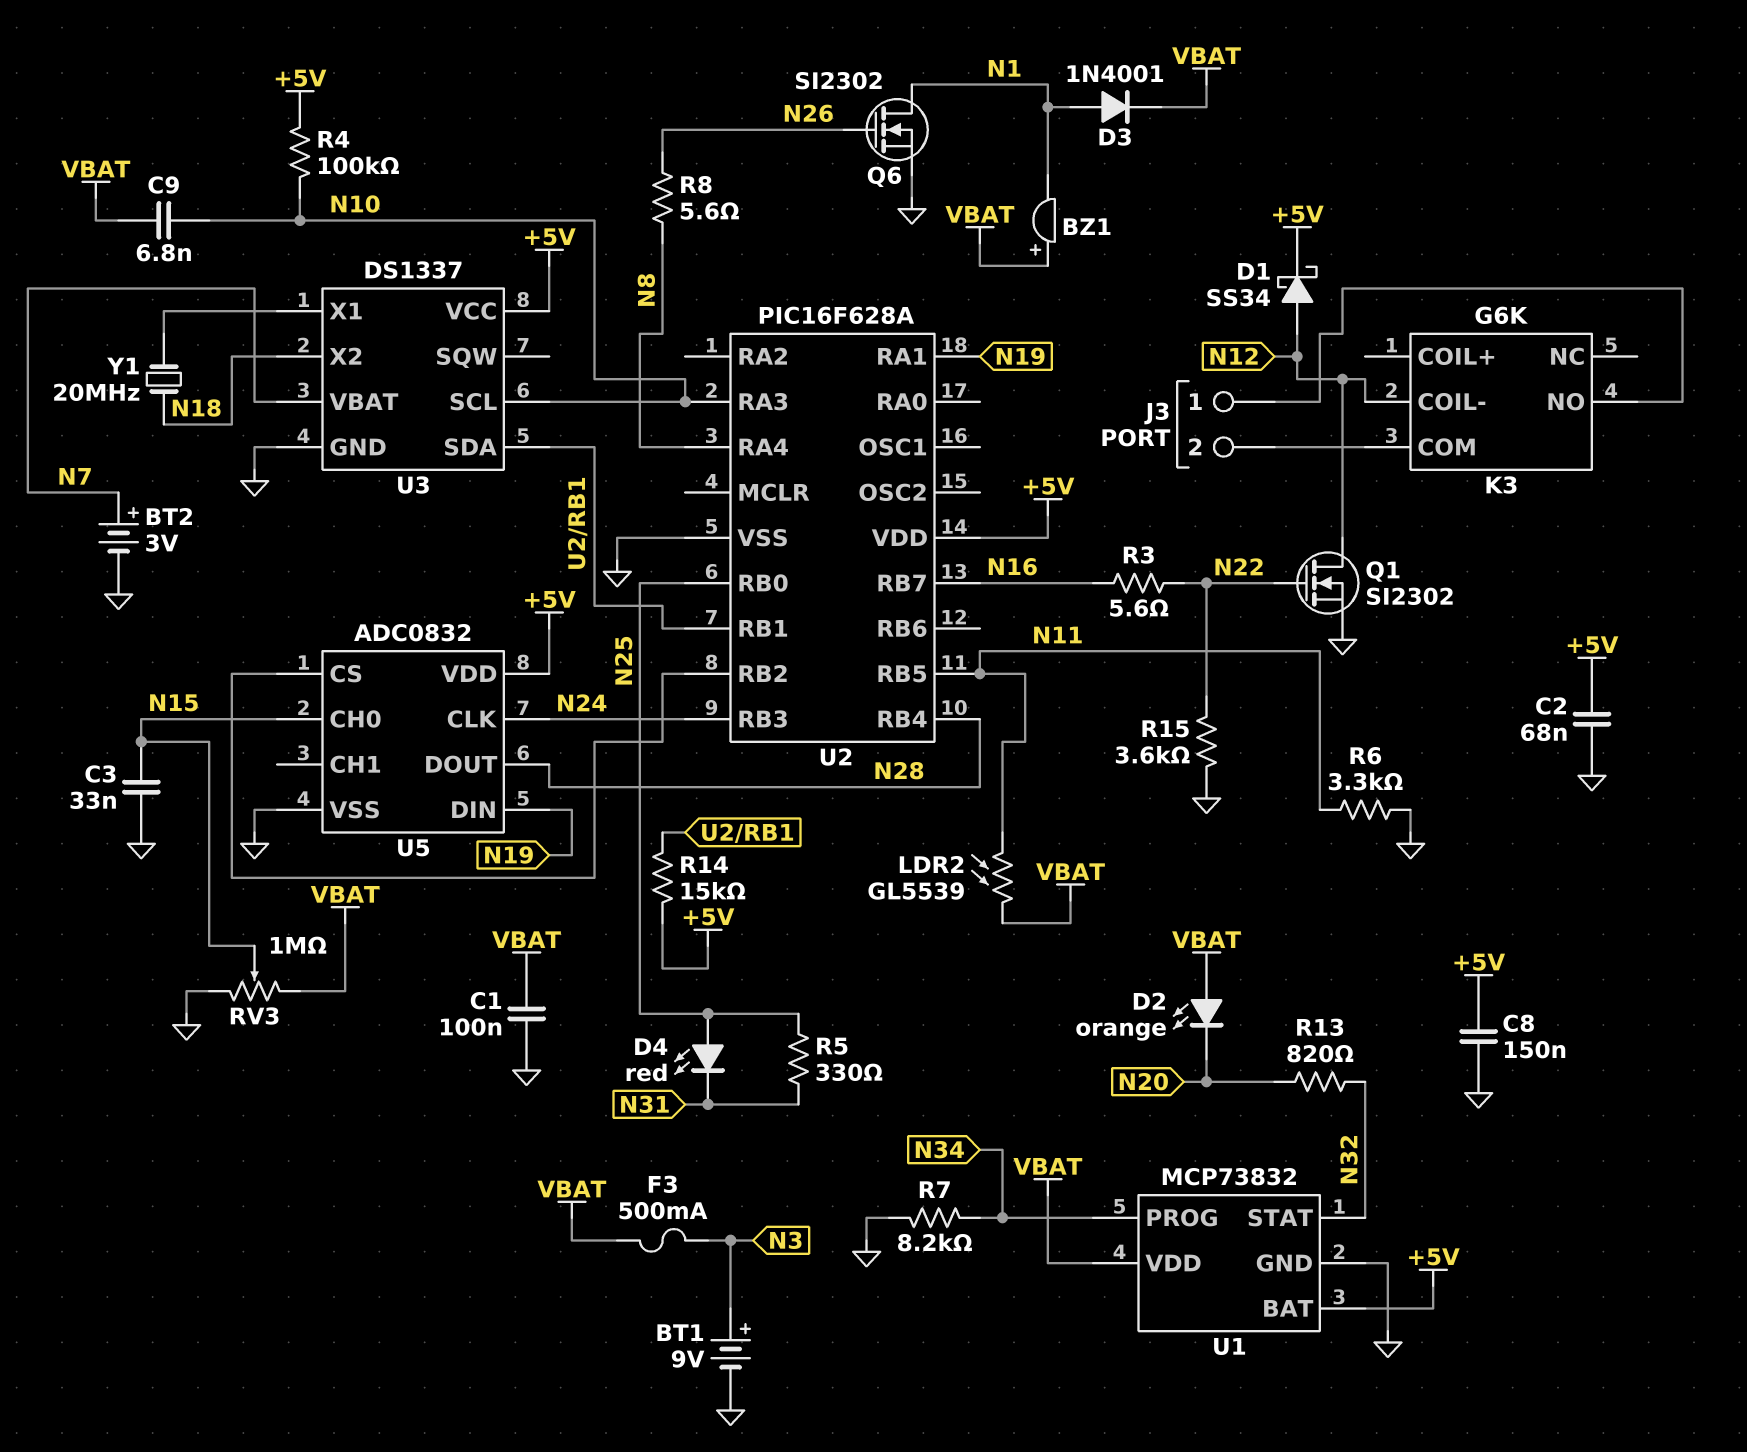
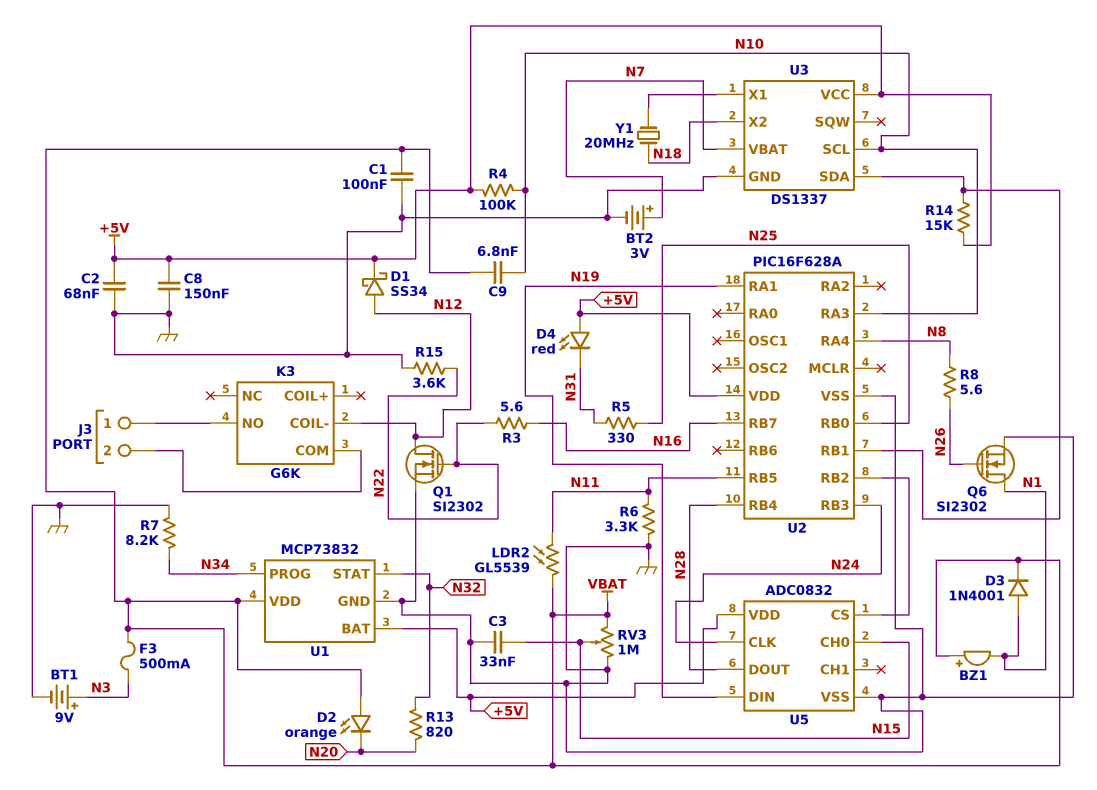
D4: LED red (A N25, K N31) -> LED red (A +5V, K N31)

